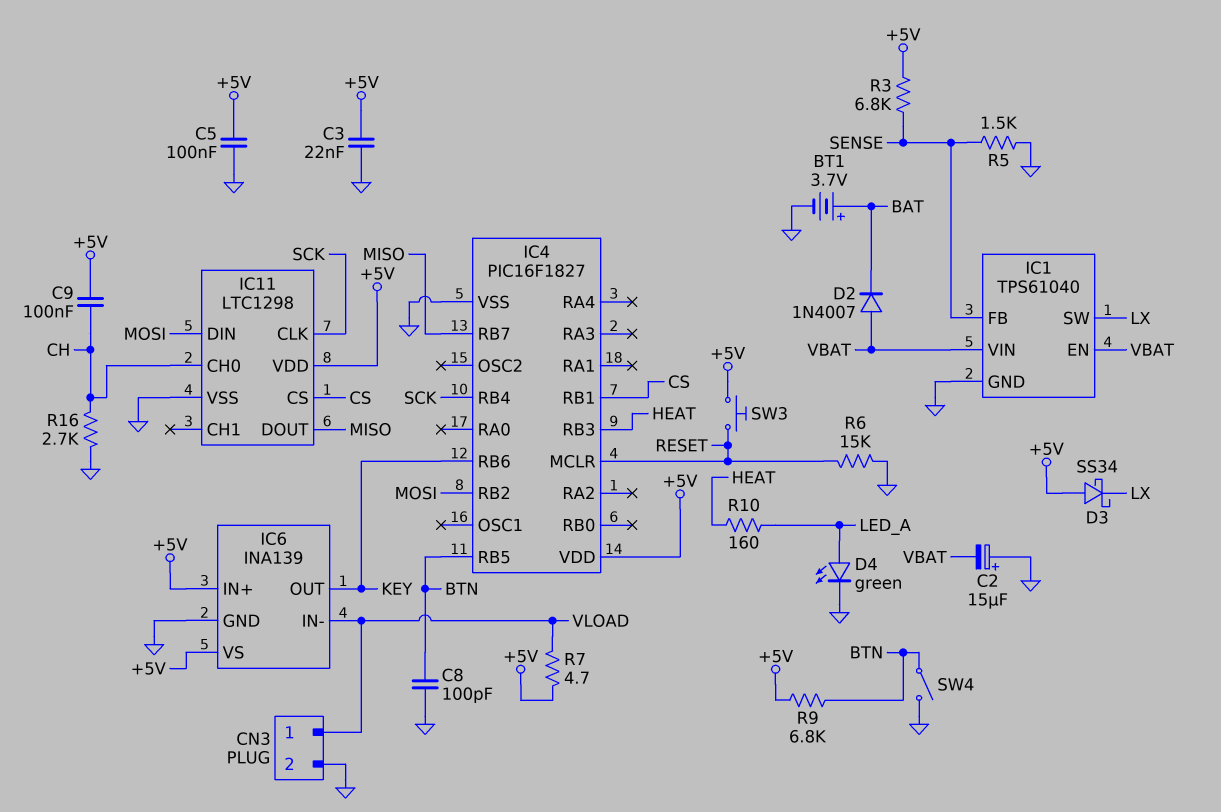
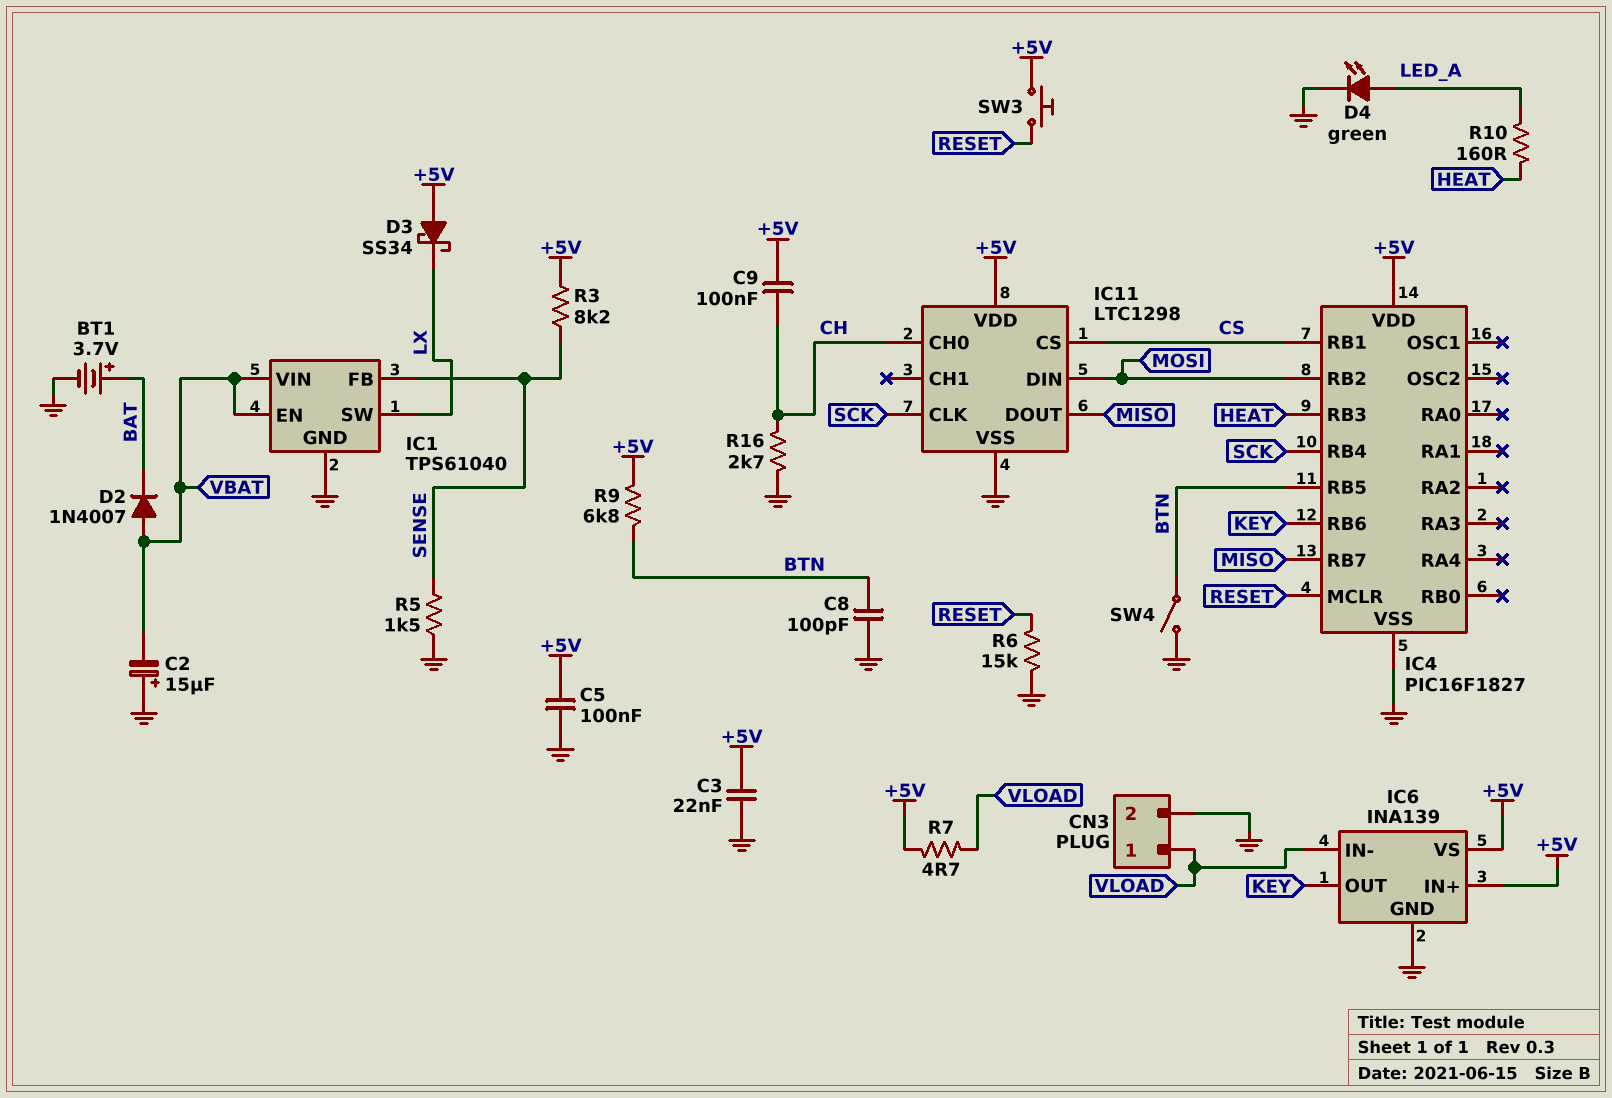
R3: 6.8k (+5V, SENSE) -> 8.2k (+5V, SENSE)

